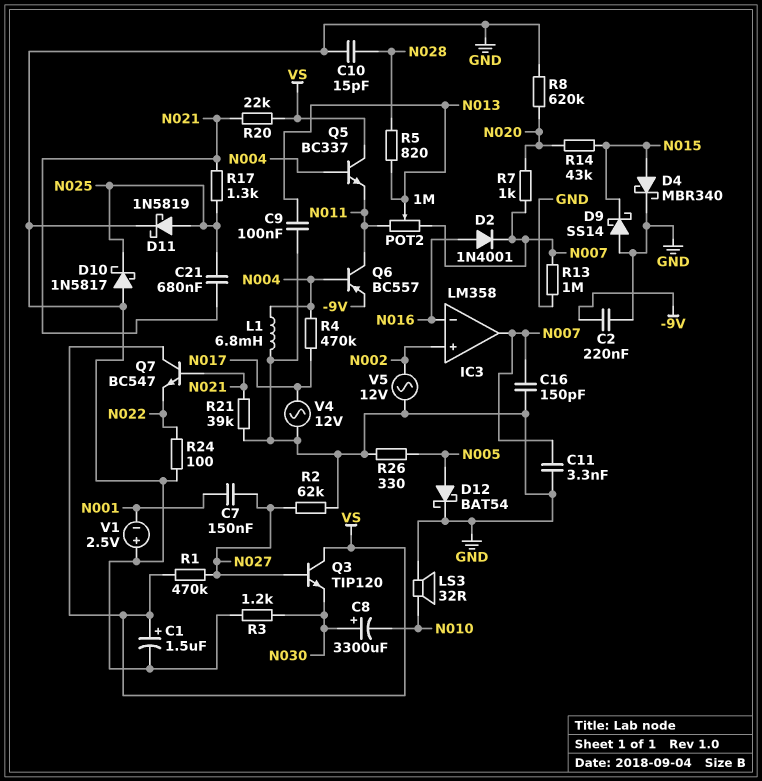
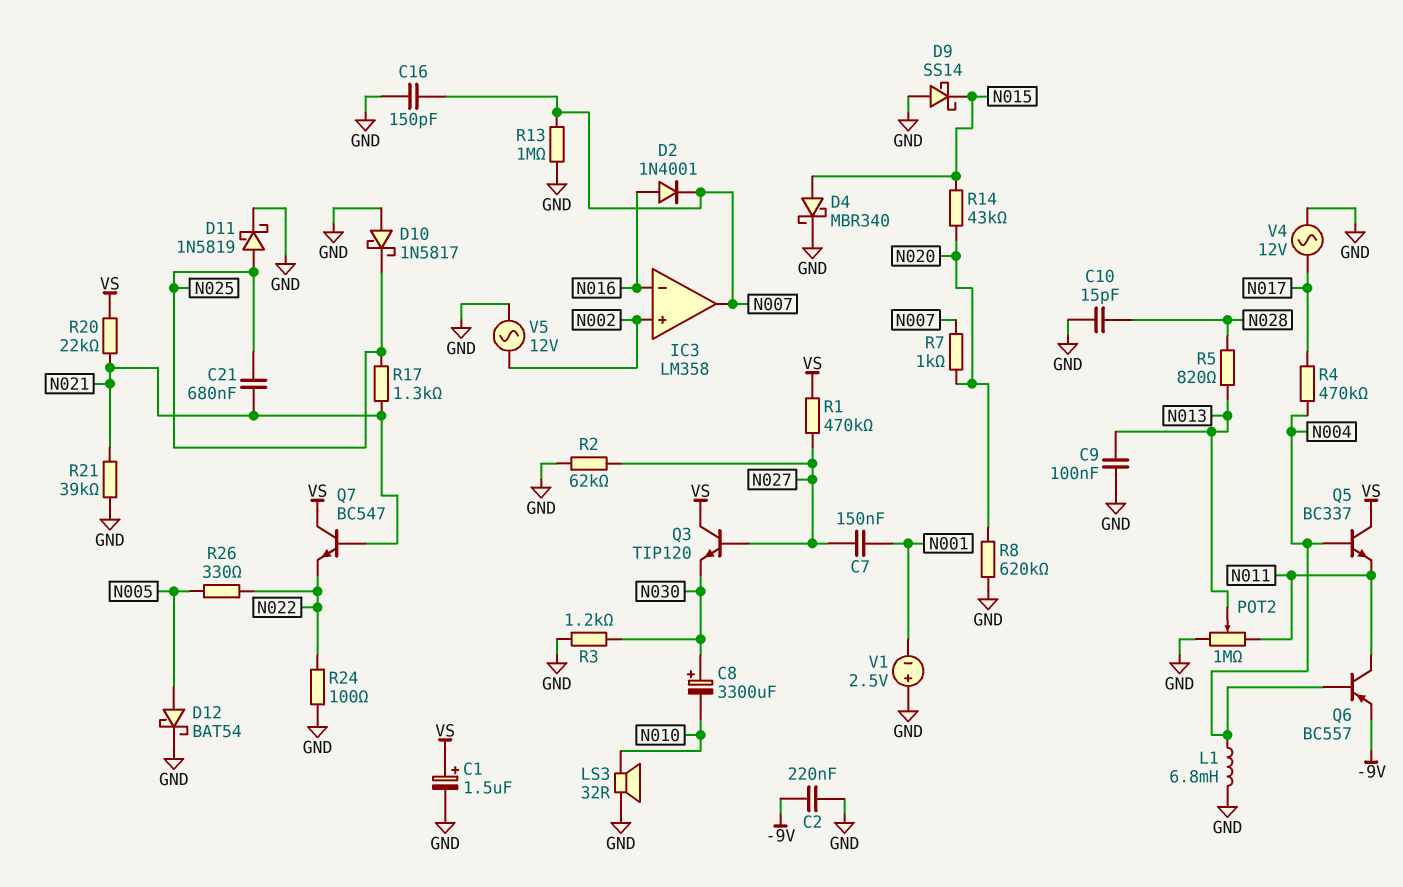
C11: 3.3nF (GND, N007) -> none
POT2: 1M (N007, N011, wiper N013) -> 1M (GND, N011, wiper N013)
R26: 330 (GND, N005) -> 330 (N005, N022)

